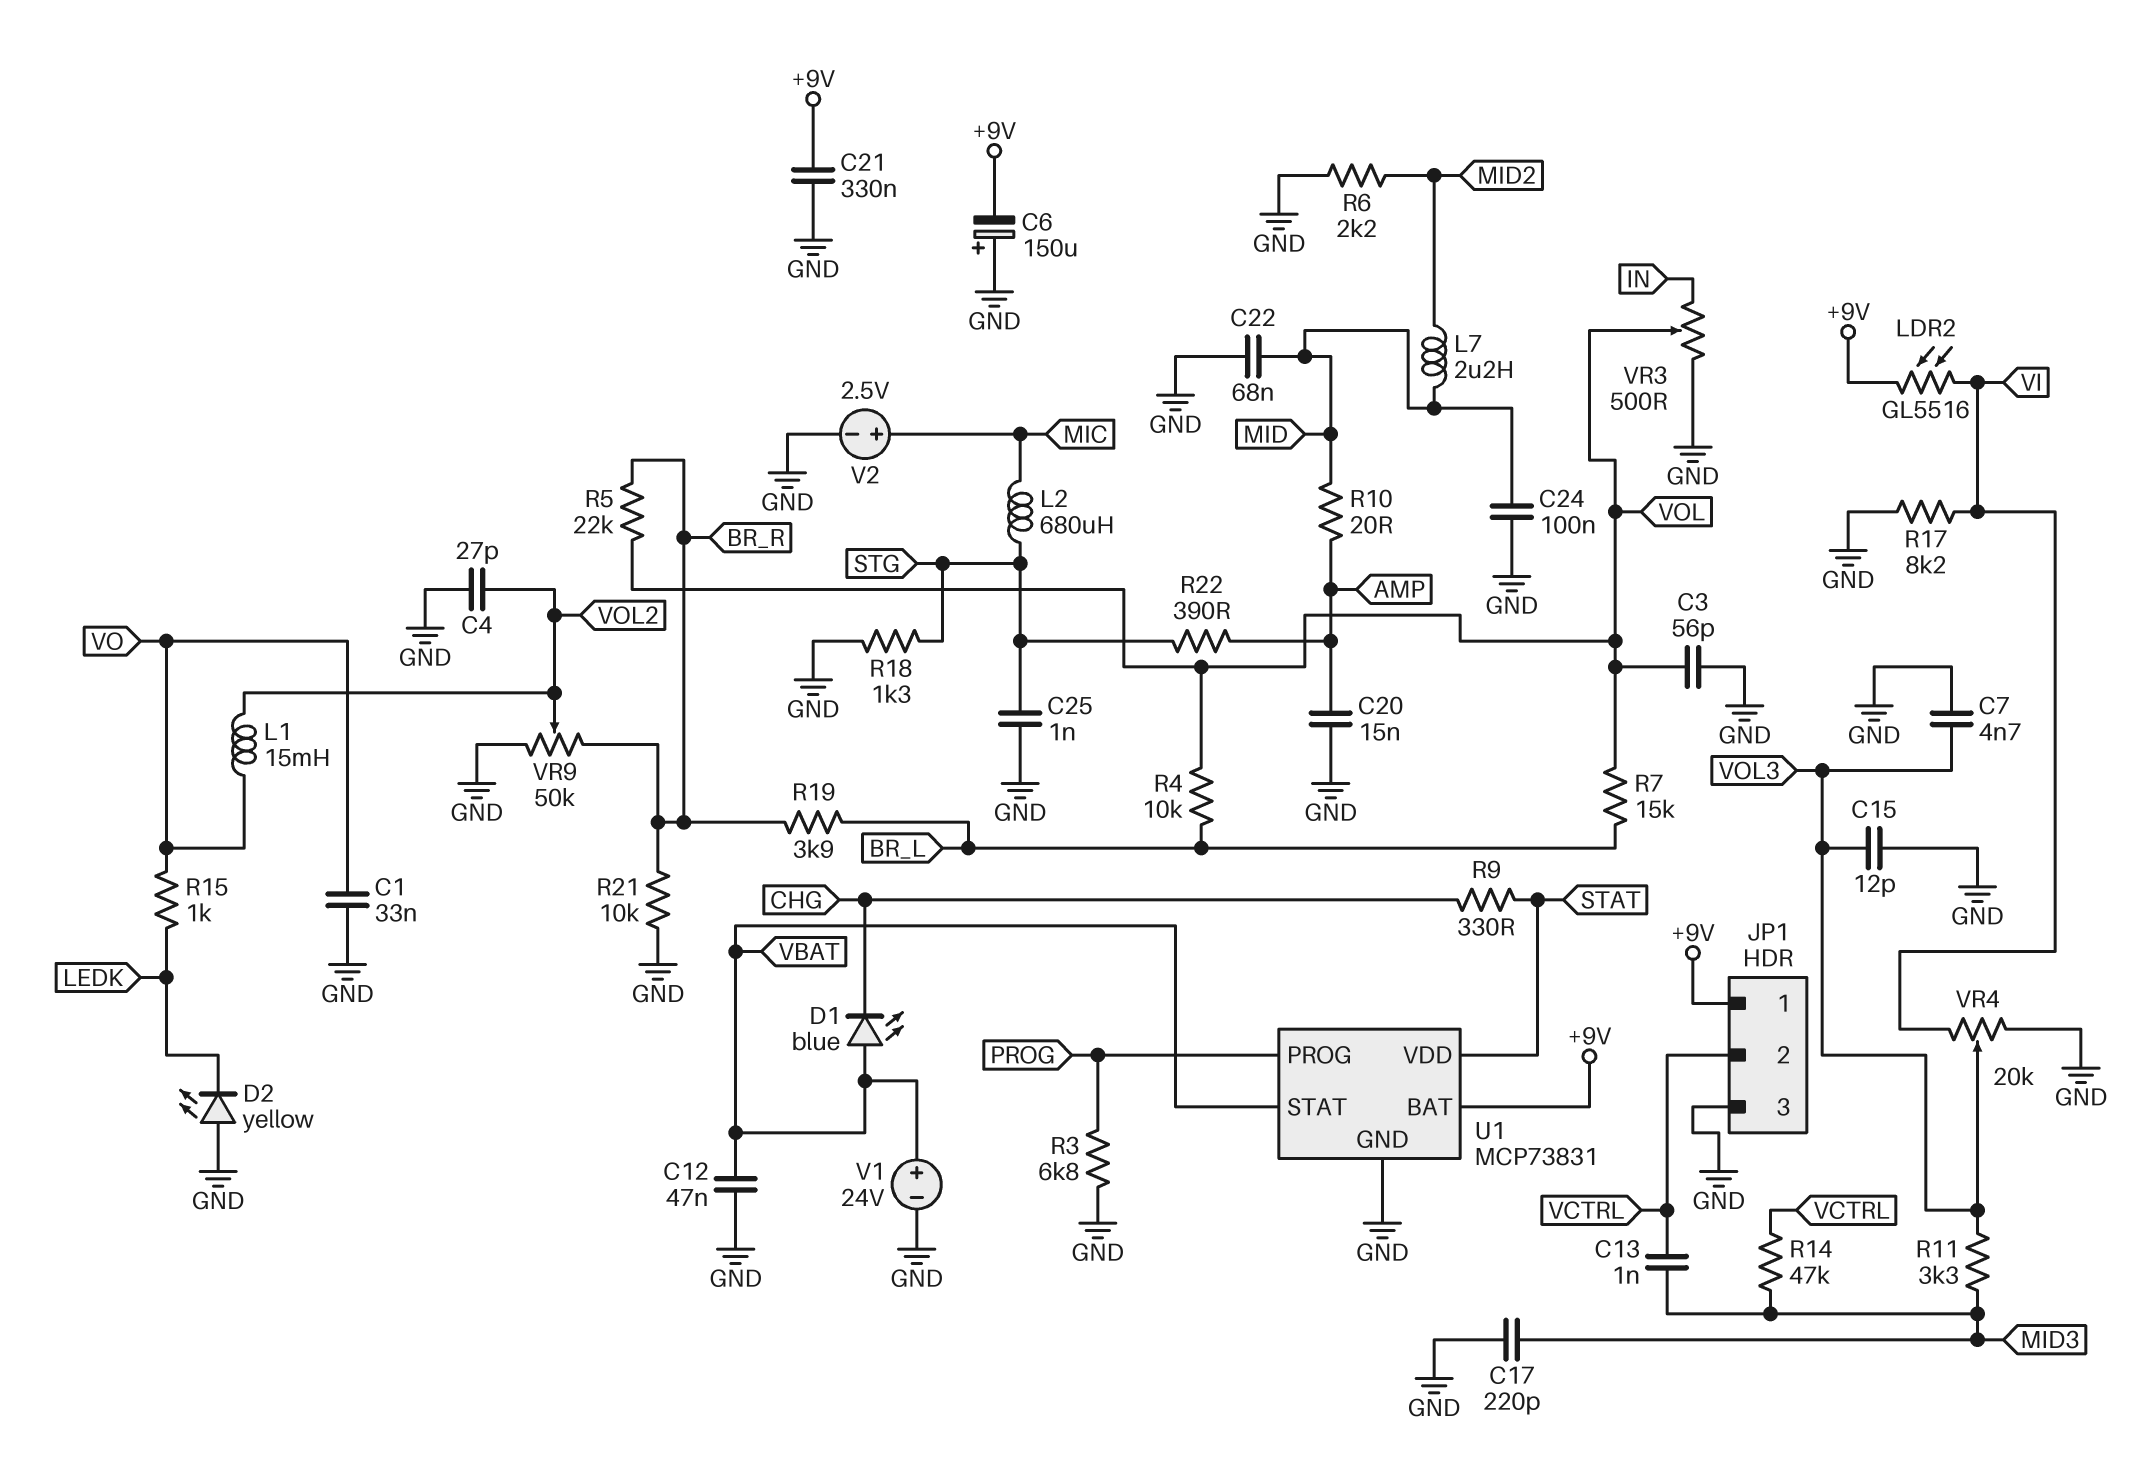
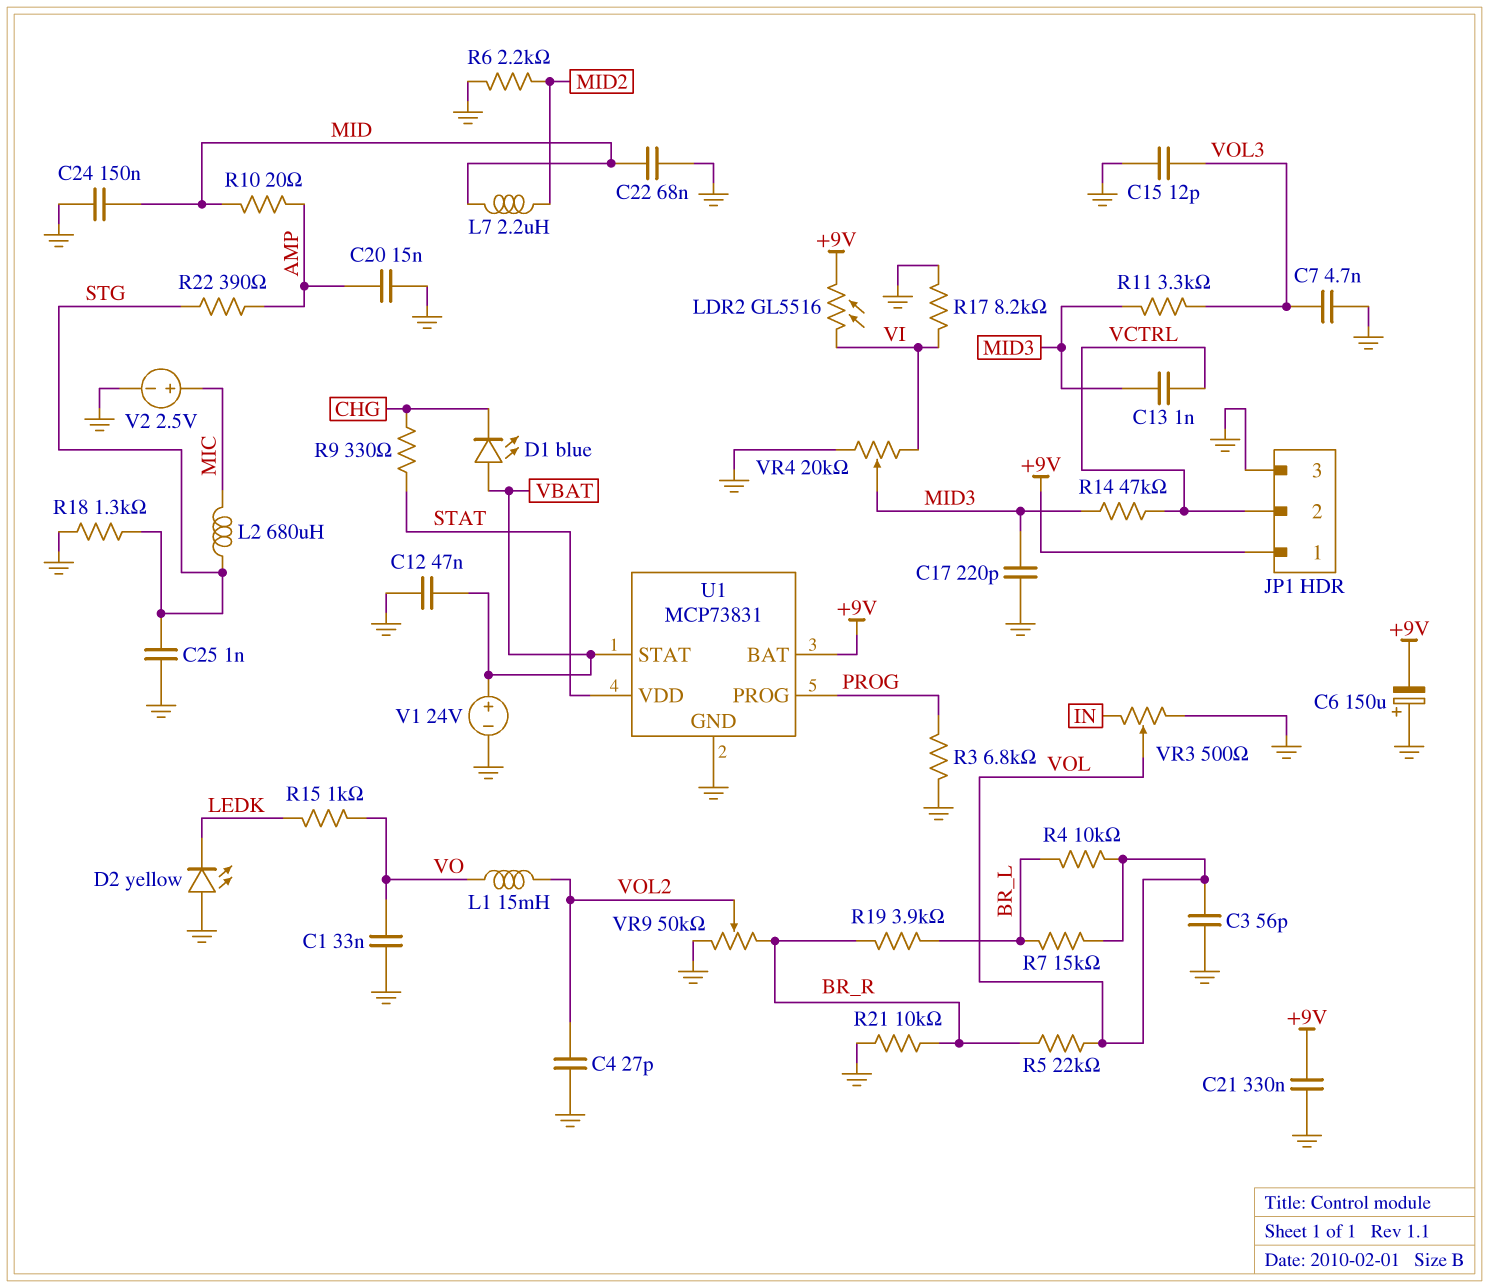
C24: 100nF (GND, MID) -> 150nF (GND, MID)
VR4: 20k (GND, VI, wiper VOL3) -> 20k (GND, VI, wiper MID3)

